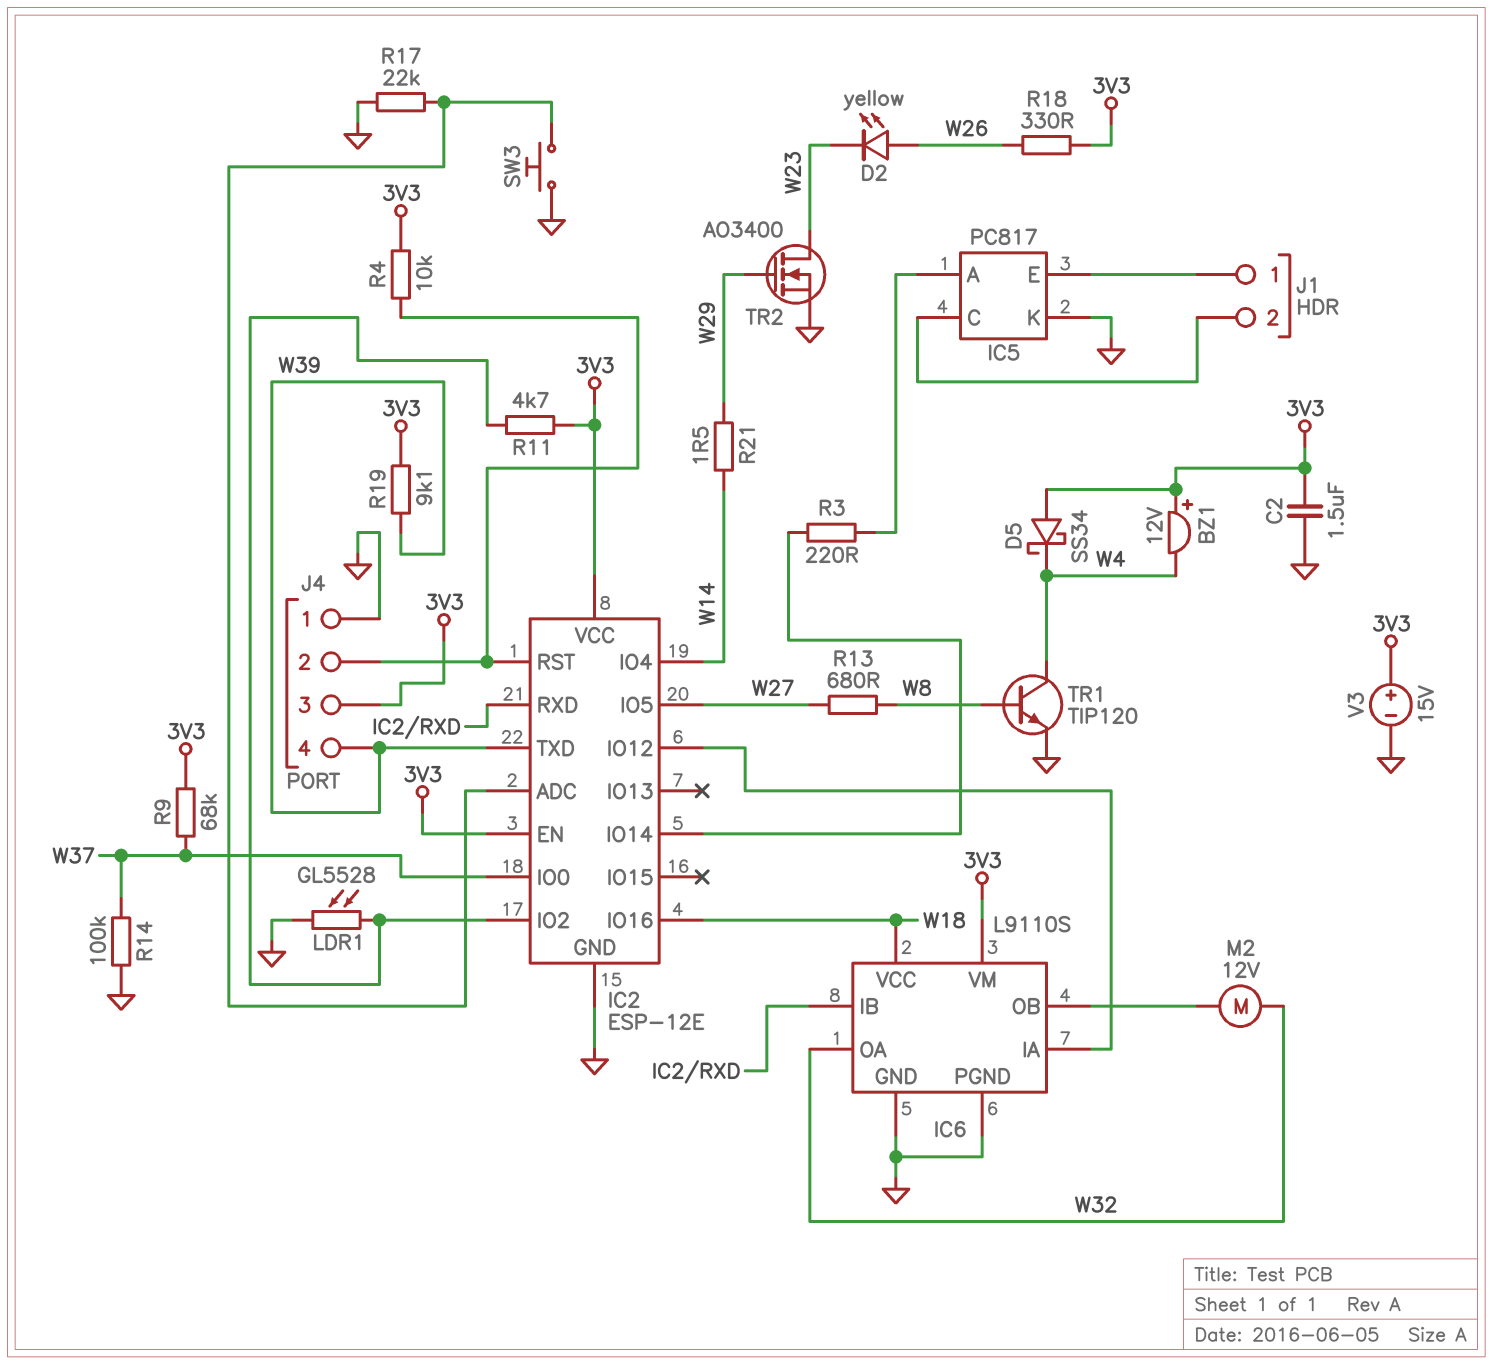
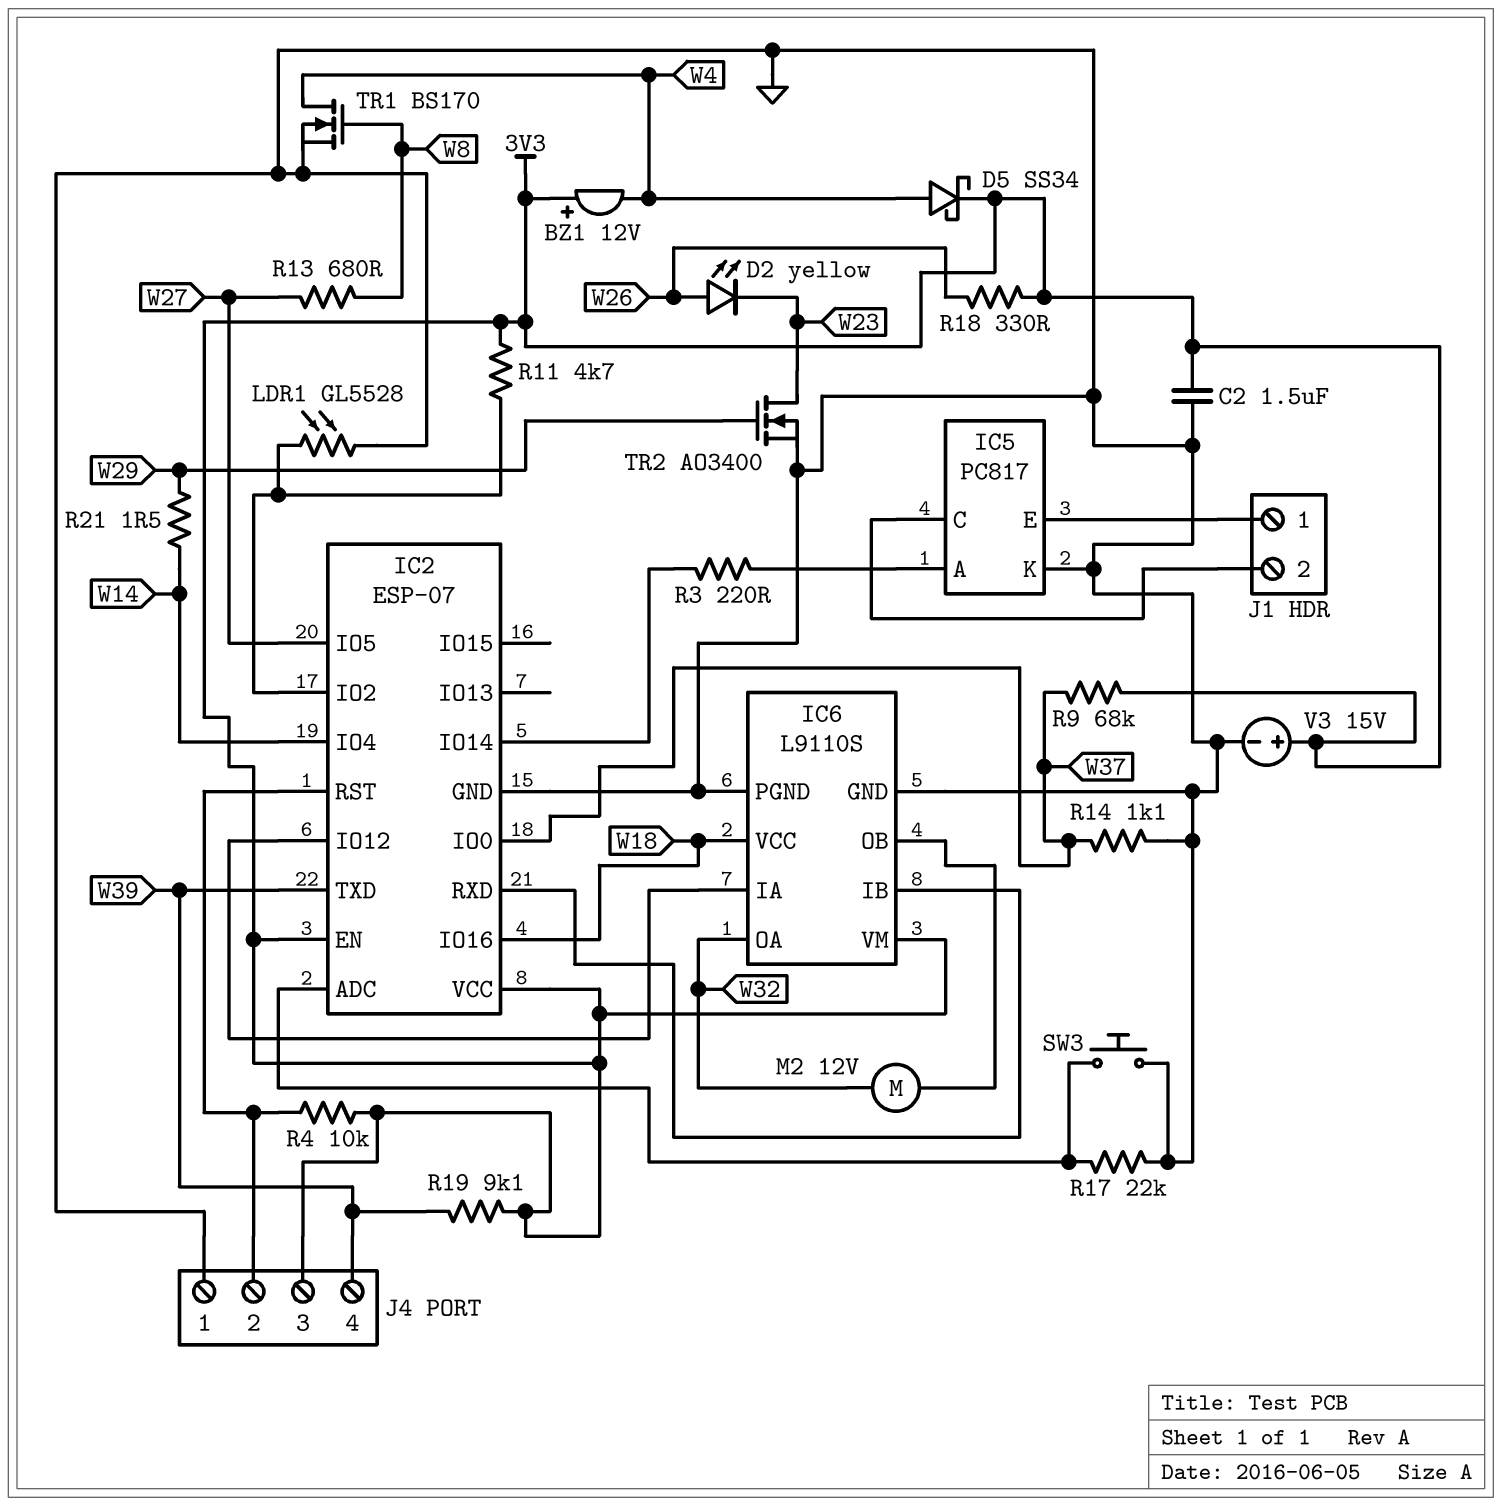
D5: schottky SS34 (A 3V3, K W4) -> schottky SS34 (A W4, K 3V3)
IC2: ESP-12E -> ESP-07
R14: 100k (GND, W37) -> 1.1k (GND, W37)
TR1: NPN TIP120 (B W8, C W4, E GND) -> NMOS BS170 (G W8, D W4, S GND)

